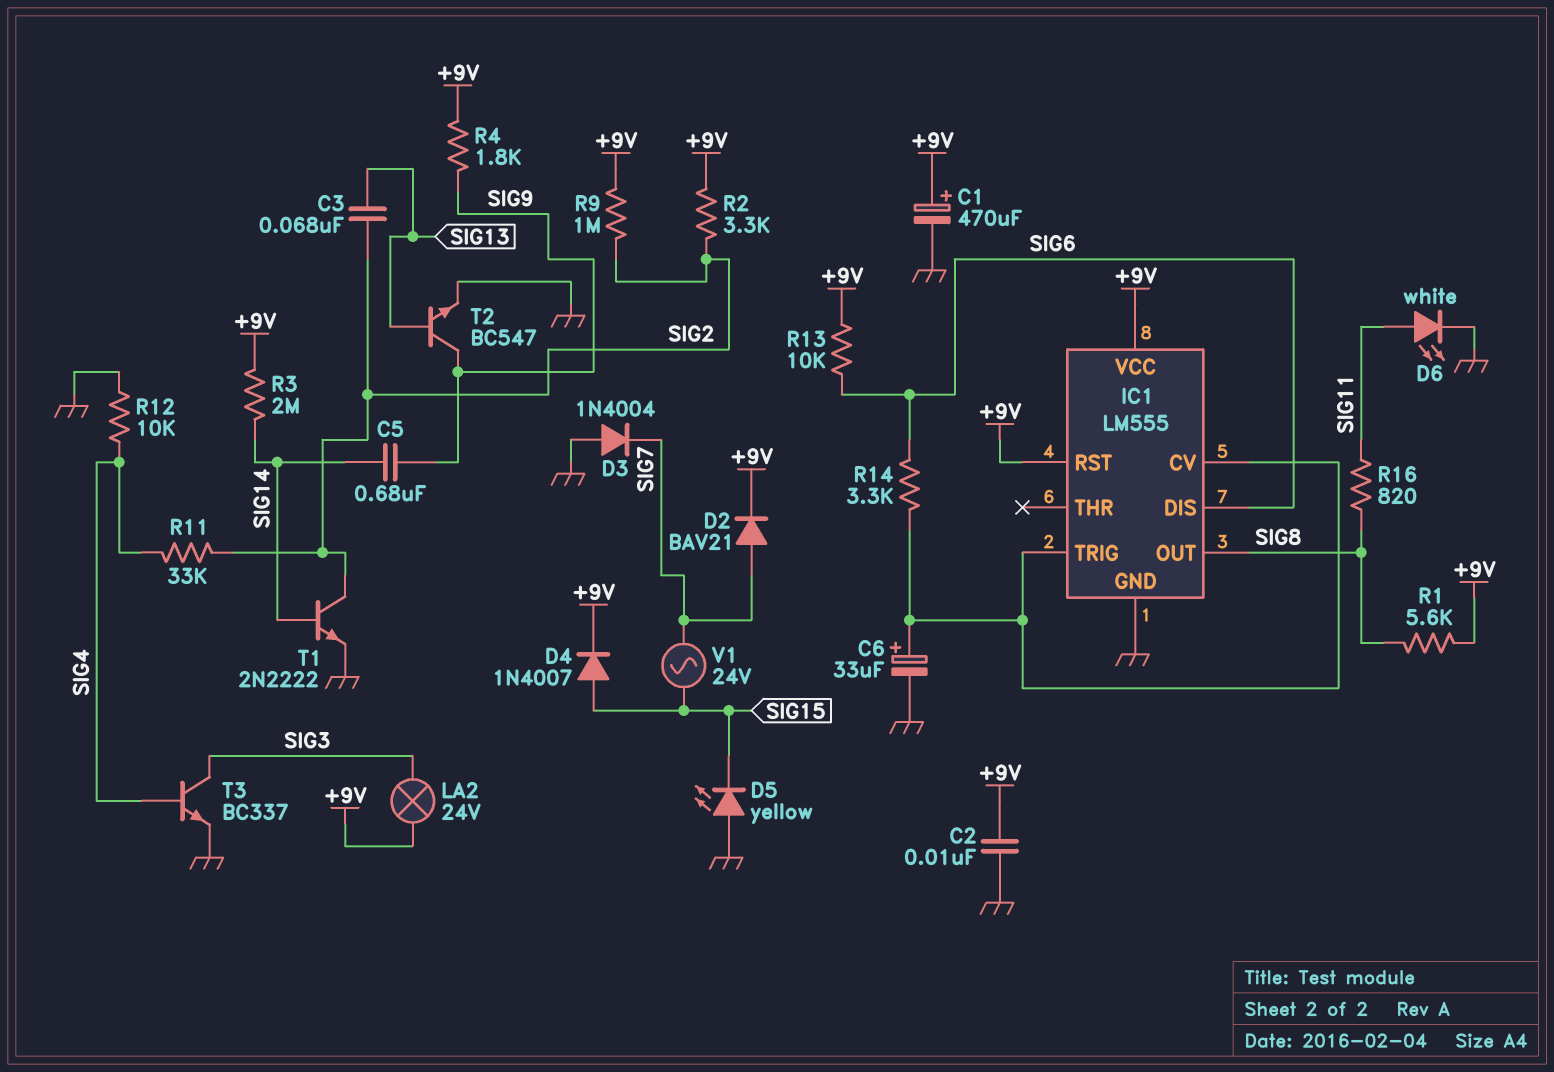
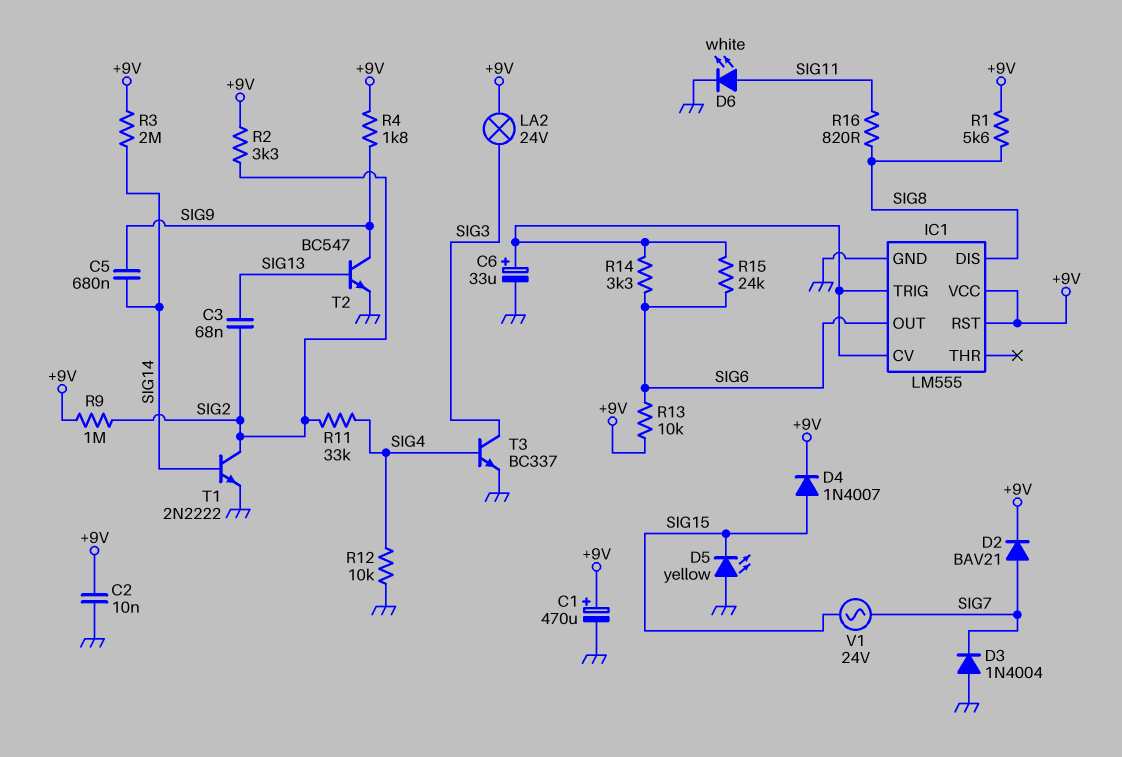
IC1 pin DIS: SIG6 -> SIG8
IC1 pin OUT: SIG8 -> SIG6
R15: none -> 24k (IC1/CV, SIG6)

